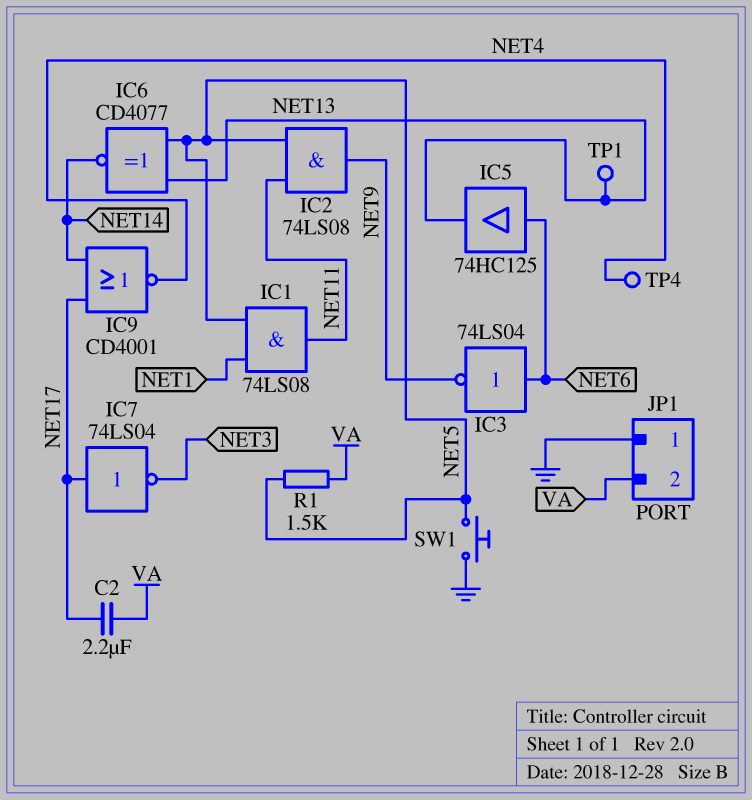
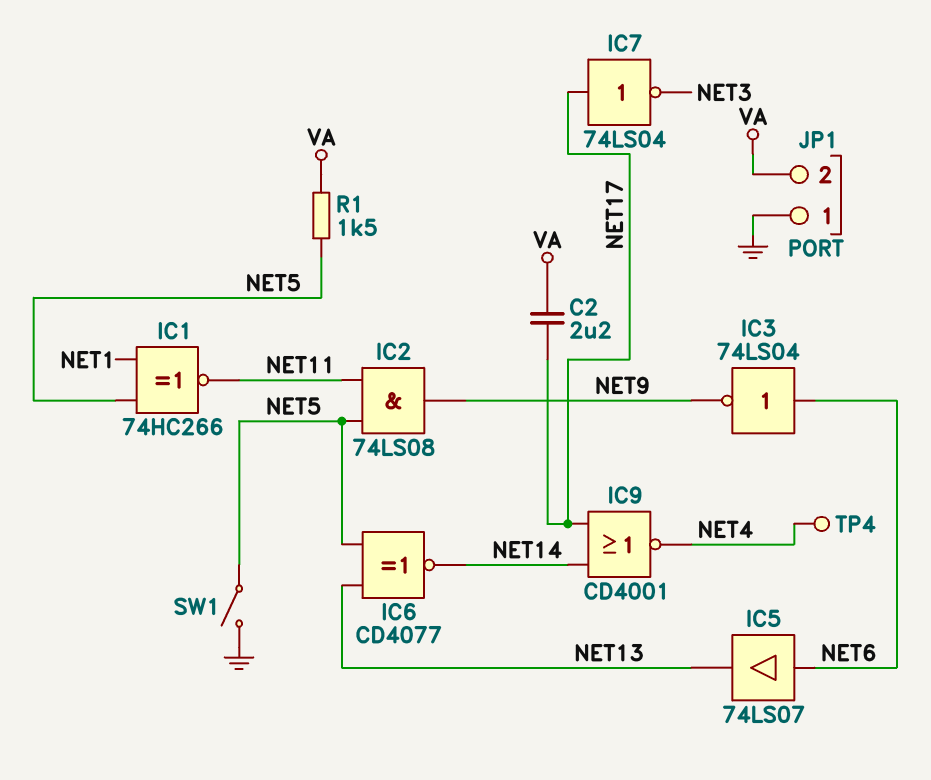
IC1: AND 74LS08 (in NET1, in NET5, out NET11) -> XNOR 74HC266 (in NET1, in NET5, out NET11)
IC5: buffer 74HC125 (in NET6, out NET13) -> buffer 74LS07 (in NET6, out NET13)
SW1: button (GND, NET5) -> switch (GND, NET5)
TP1: test point (NET13) -> none

